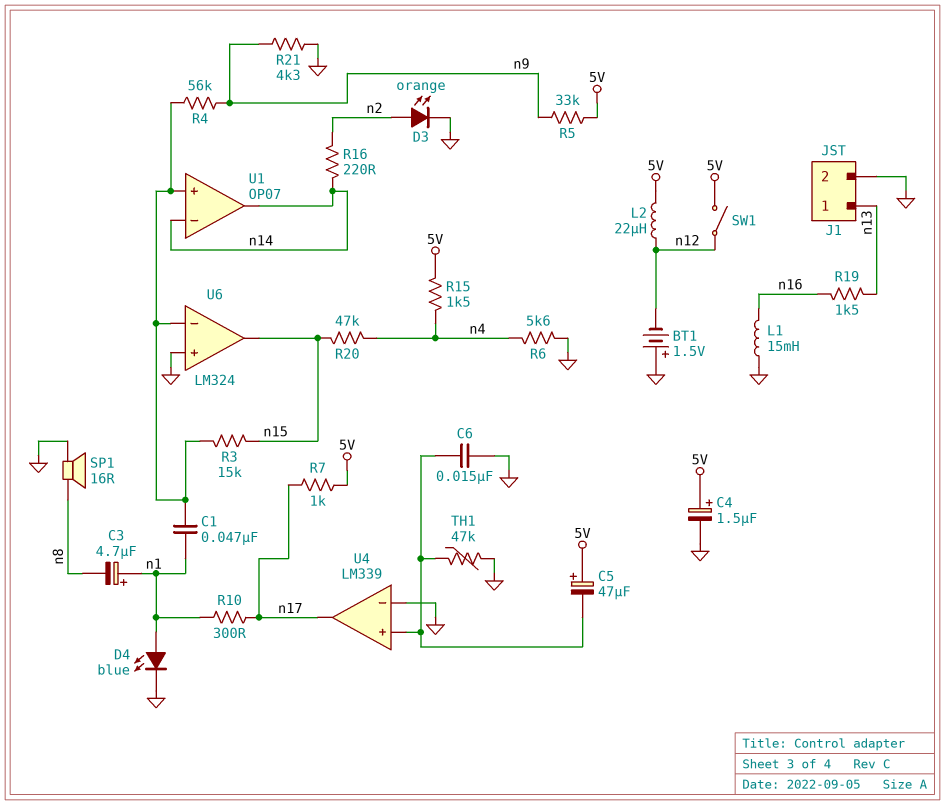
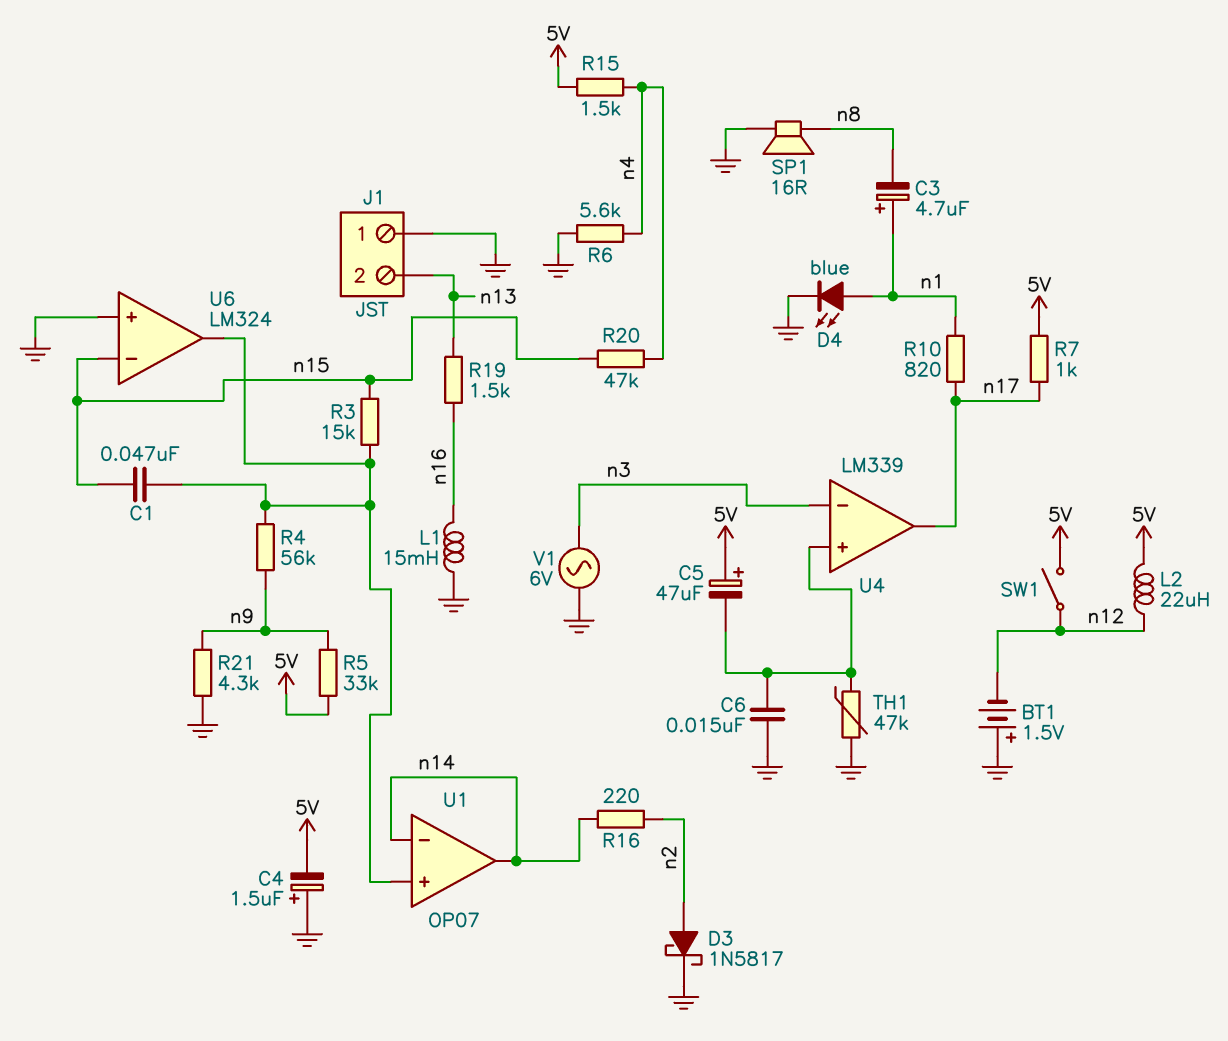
C1: 47nF (U1/in+, n1) -> 47nF (U1/in+, n15)
C4: 1.5uF (plus 5V, minus GND) -> 1.5uF (plus GND, minus 5V)
D3: LED orange (A n2, K GND) -> schottky 1N5817 (A n2, K GND)
J1 pin 1: n13 -> GND
J1 pin 2: GND -> n13
R10: 300 (n1, n17) -> 820 (n1, n17)
U4 pin in-: GND -> n3
U6 pin in-: U1/in+ -> n15
U6 pin out: n15 -> U1/in+
V1: none -> AC 6V (GND, n3)

